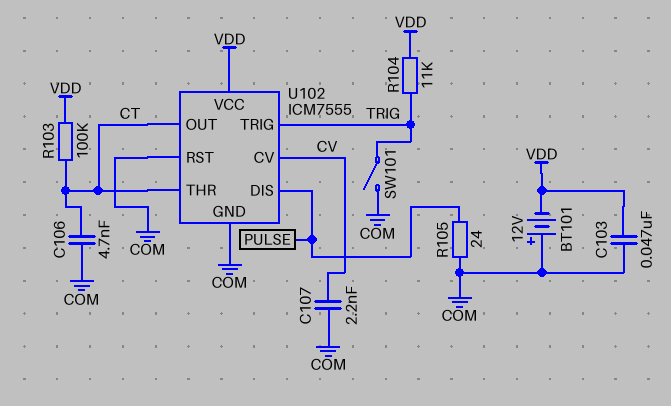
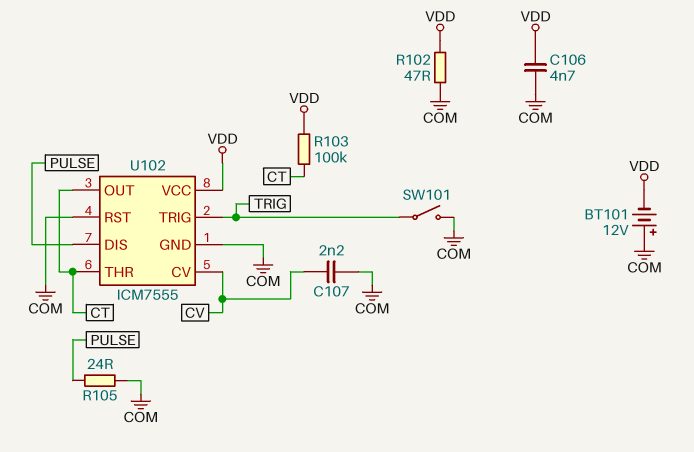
C103: 47nF (COM, VDD) -> none
C106: 4.7nF (COM, CT) -> 4.7nF (COM, VDD)
R102: none -> 47 (COM, VDD)
R104: 11k (TRIG, VDD) -> none

